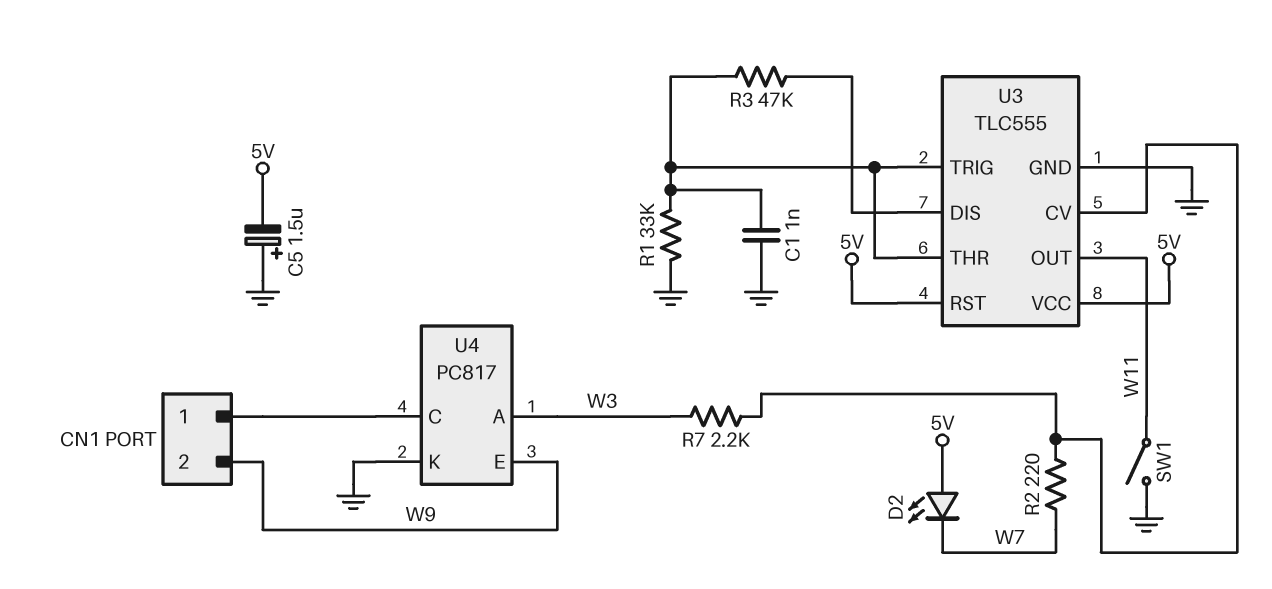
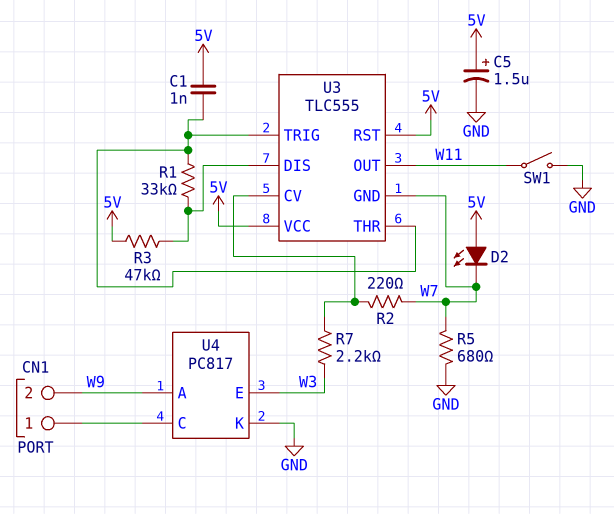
C1: 1nF (GND, U3/THR) -> 1nF (5V, U3/THR)
C5: 1.5uF (plus GND, minus 5V) -> 1.5uF (plus 5V, minus GND)
R1: 33k (GND, U3/THR) -> 33k (U3/DIS, U3/THR)
R3: 47k (U3/DIS, U3/THR) -> 47k (5V, U3/DIS)
R5: none -> 680 (GND, W7)
U3 pin GND: GND -> W7
U4 pin A: W3 -> W9
U4 pin E: W9 -> W3

